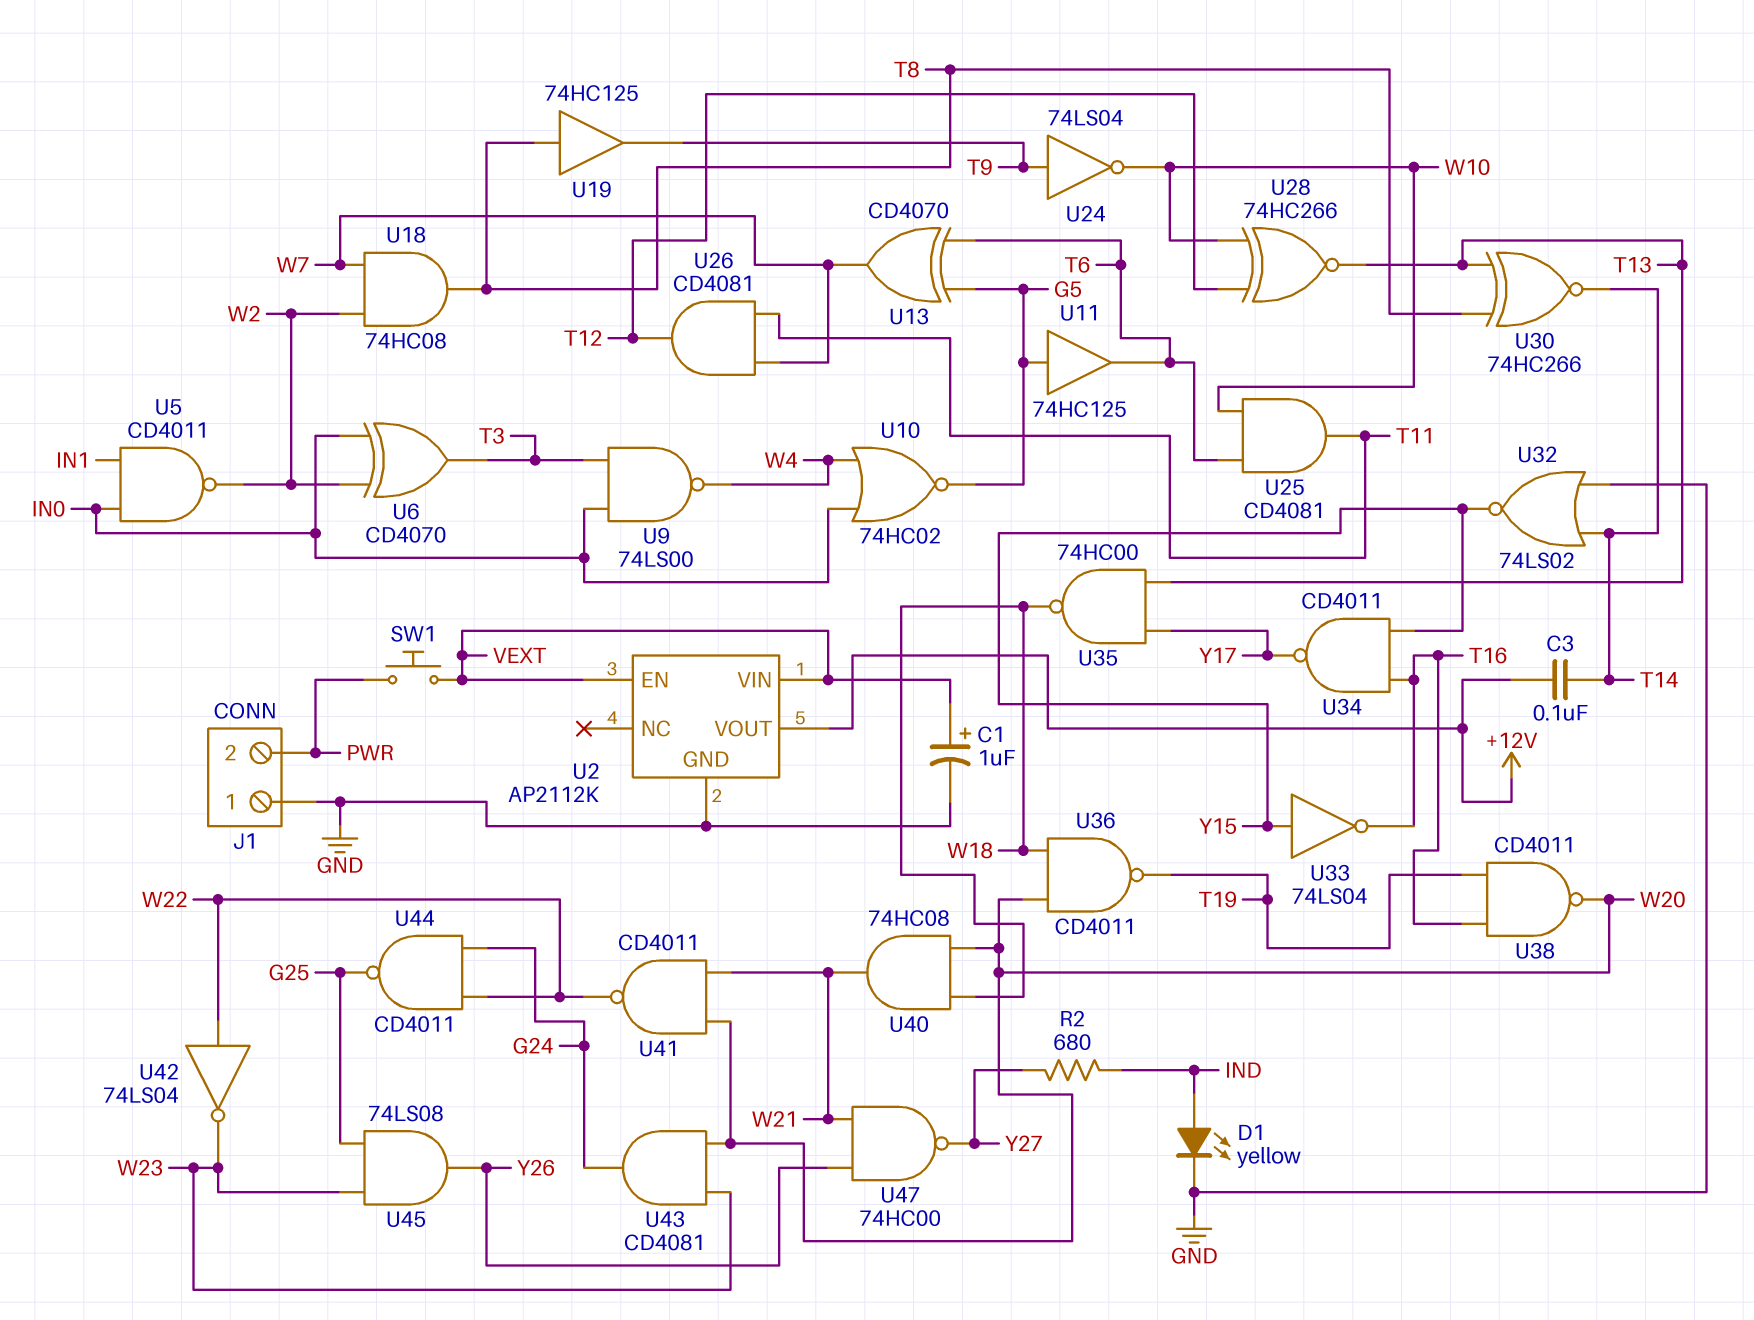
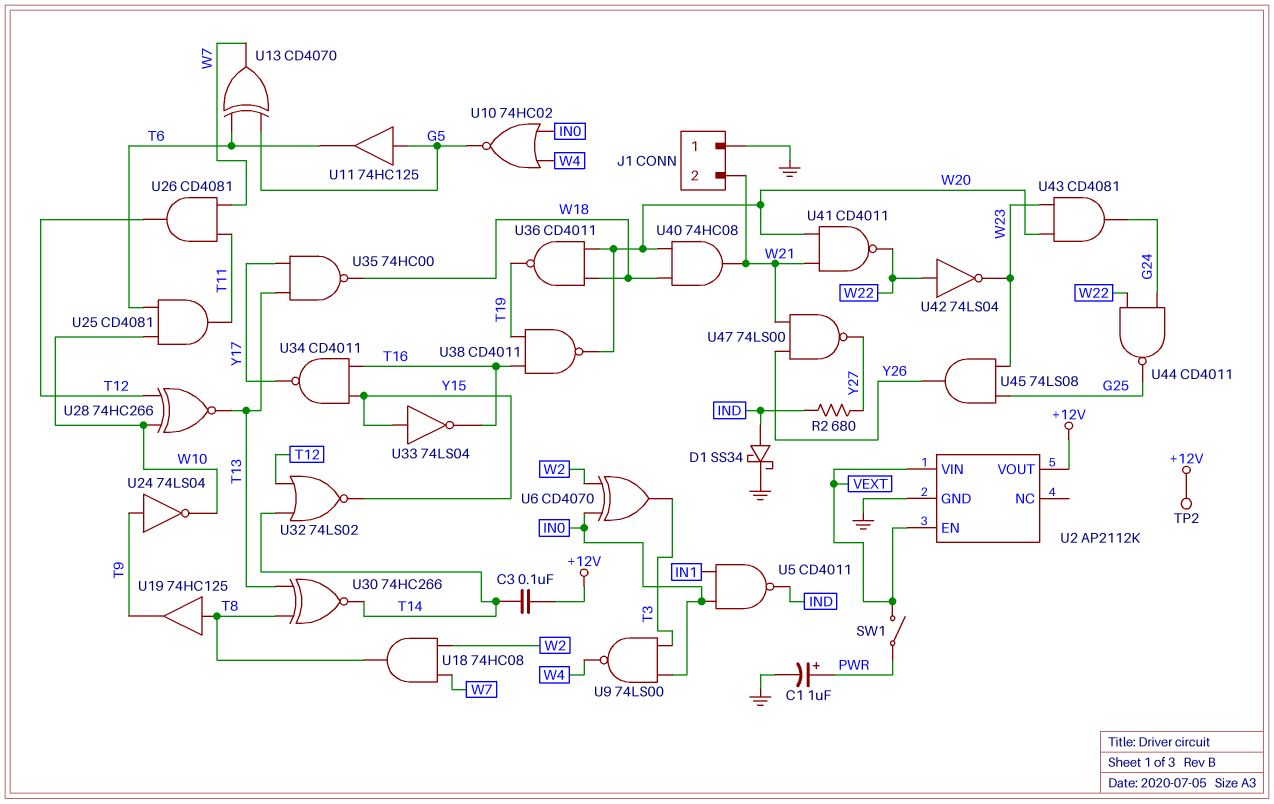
C1: 1uF (plus VEXT, minus GND) -> 1uF (plus PWR, minus GND)
D1: LED yellow (A IND, K GND) -> schottky SS34 (A IND, K GND)
J1 pin 2: PWR -> W21
SW1: button (PWR, VEXT) -> switch (PWR, VEXT)
TP2: none -> test point (+12V)
U5: NAND CD4011 (in IN0, in IN1, out W2) -> NAND CD4011 (in IN0, in IN1, out IND)
U32: NOR 74LS02 (in GND, in T14, out Y15) -> NOR 74LS02 (in T12, in T14, out Y15)
U47: NAND 74HC00 (in W21, in Y26, out Y27) -> NAND 74LS00 (in W21, in Y26, out Y27)

